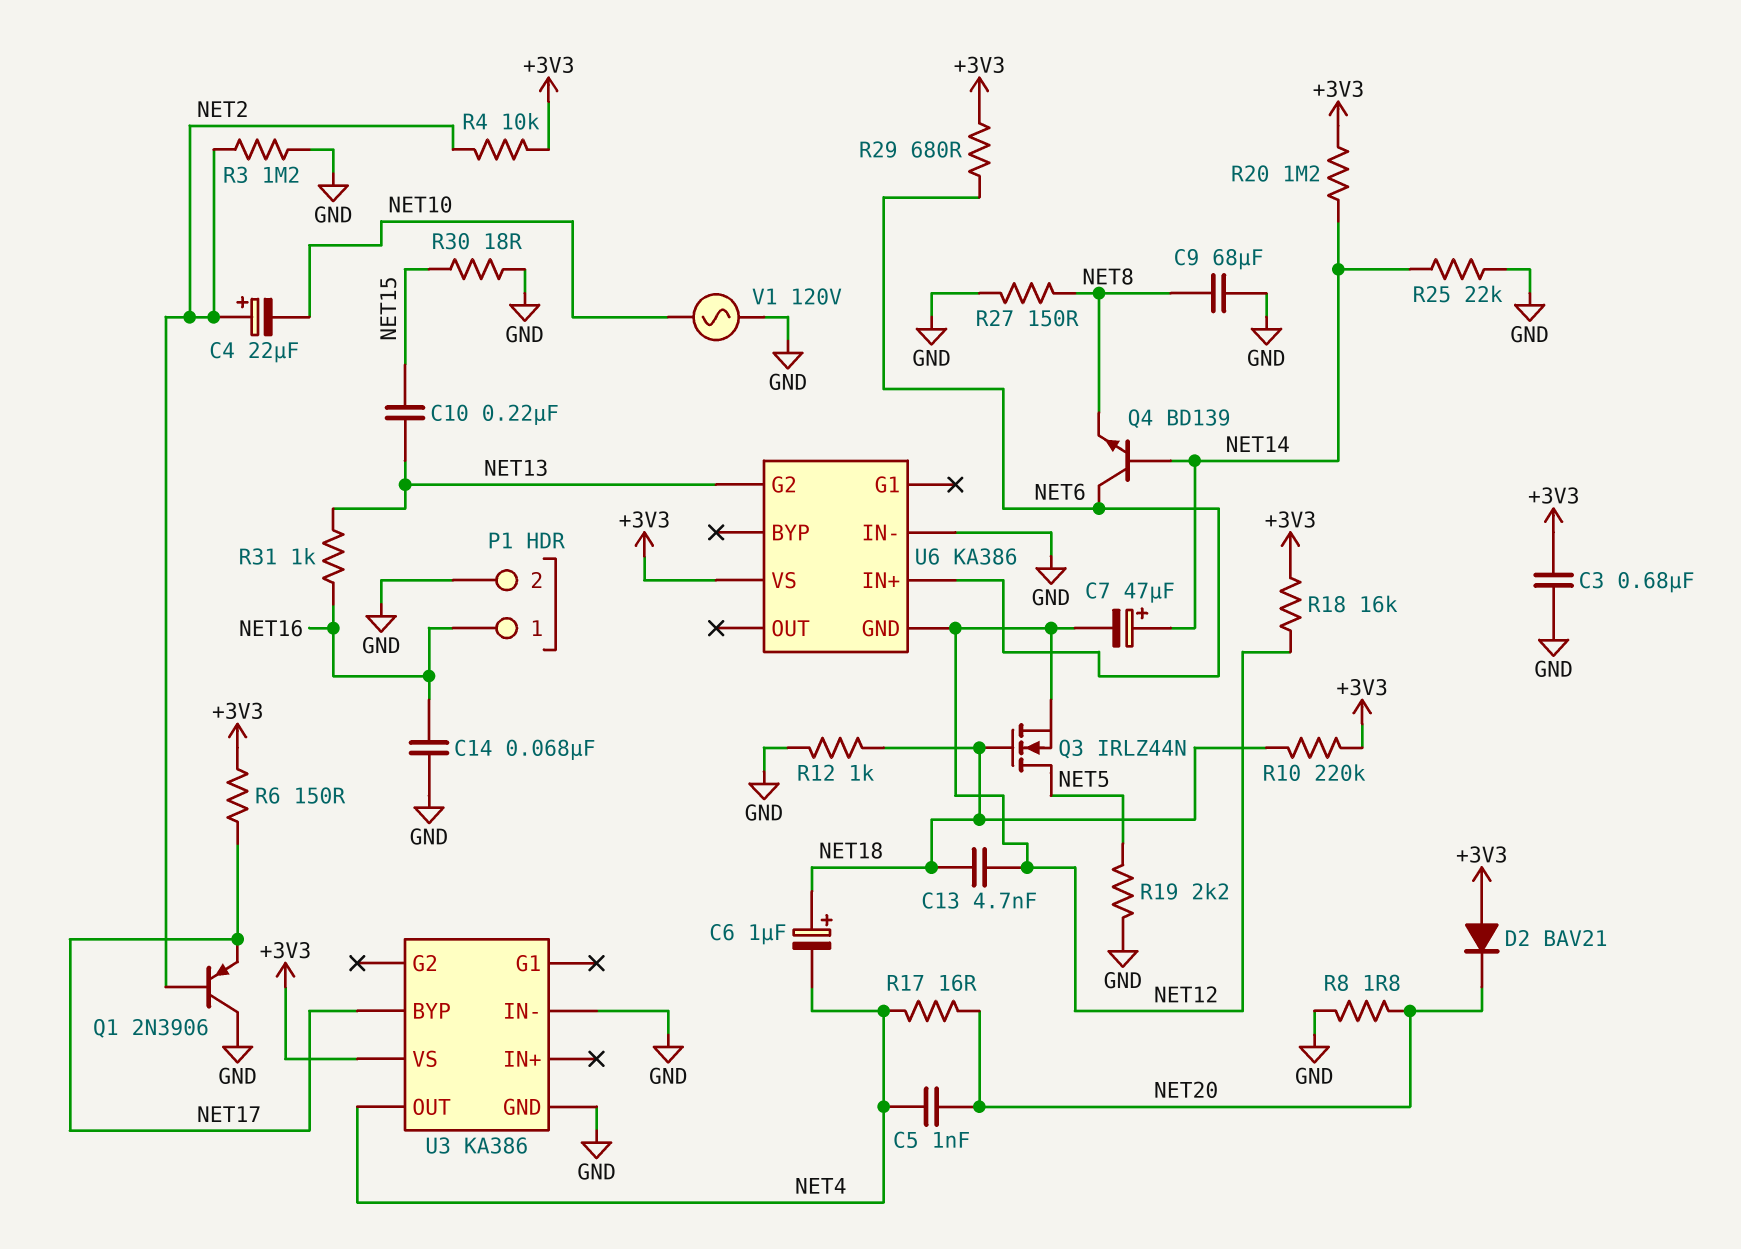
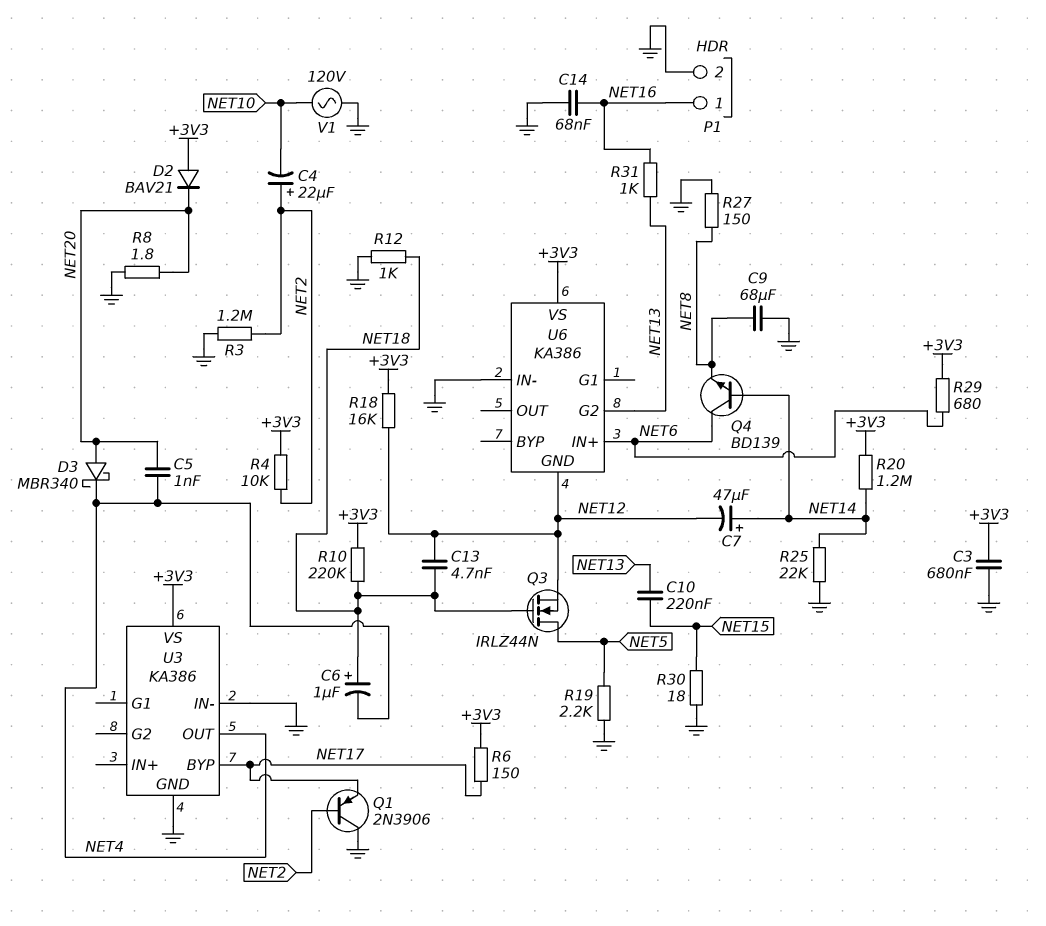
D3: none -> schottky MBR340 (A NET20, K NET4)
R17: 16 (NET4, NET20) -> none

